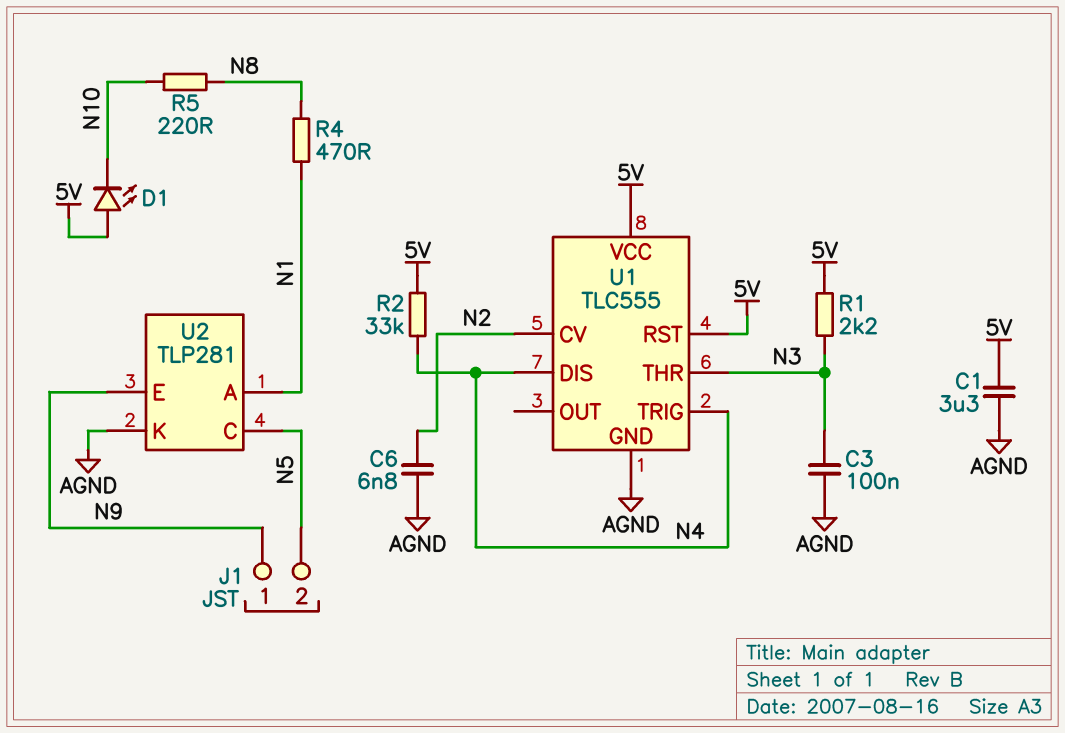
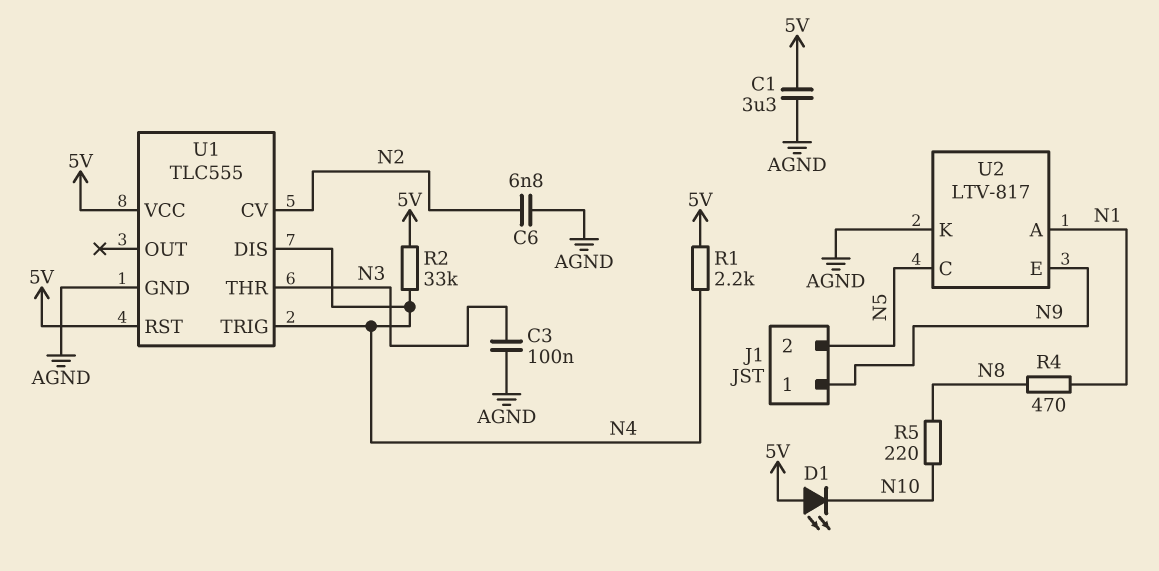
R1: 2.2k (5V, N3) -> 2.2k (5V, N4)
U2: TLP281 -> LTV-817

